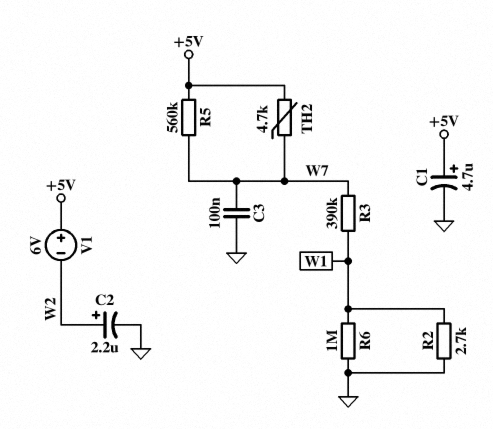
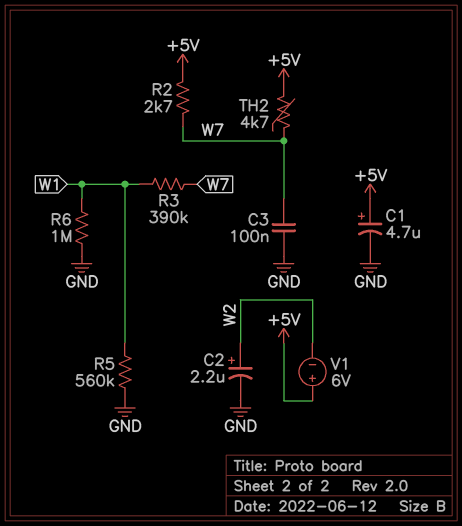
R2: 2.7k (GND, W1) -> 2.7k (+5V, W7)
R5: 560k (+5V, W7) -> 560k (GND, W1)

